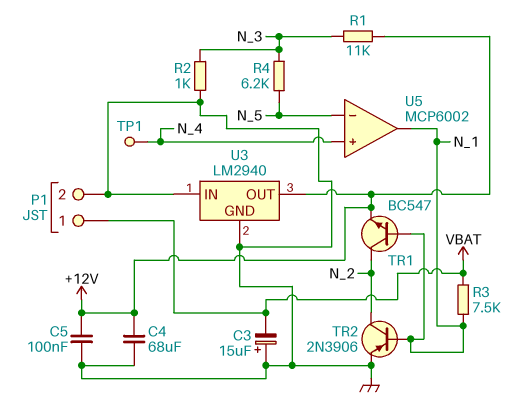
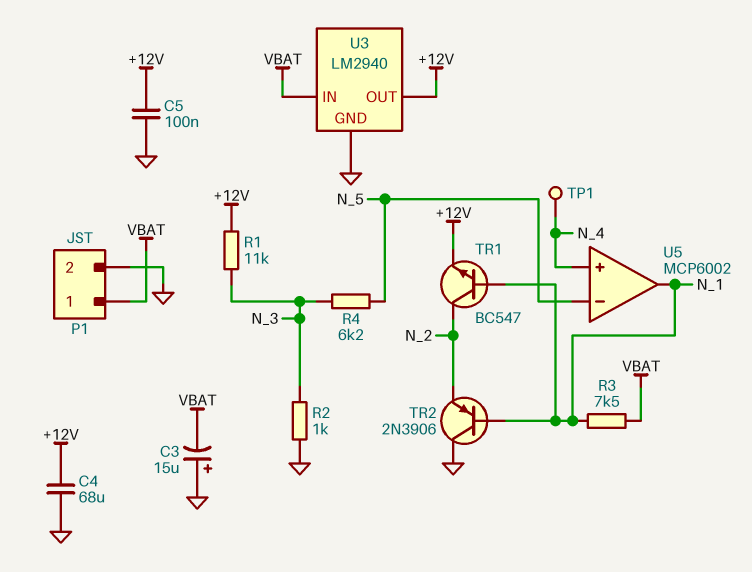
TR2: PNP 2N3906 (B N_1, C N_2, E GND) -> PNP 2N3906 (B N_1, C GND, E N_2)
U3 pin IN: GND -> VBAT

